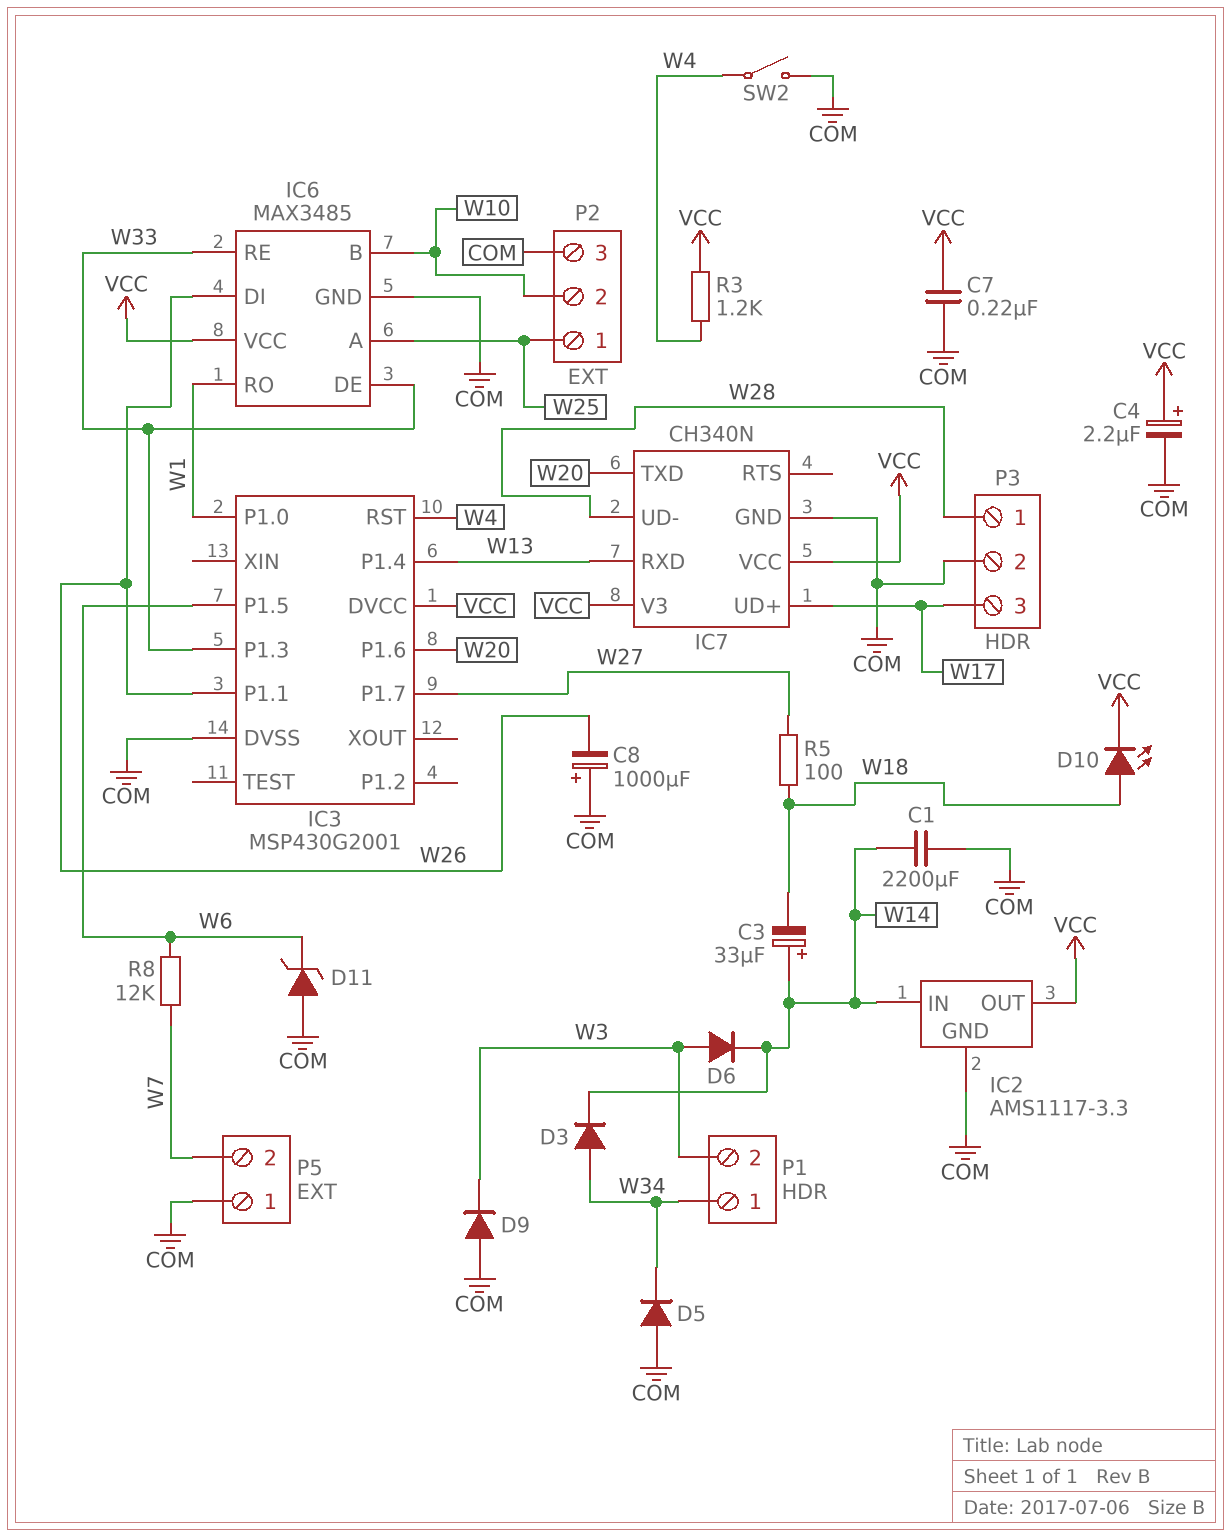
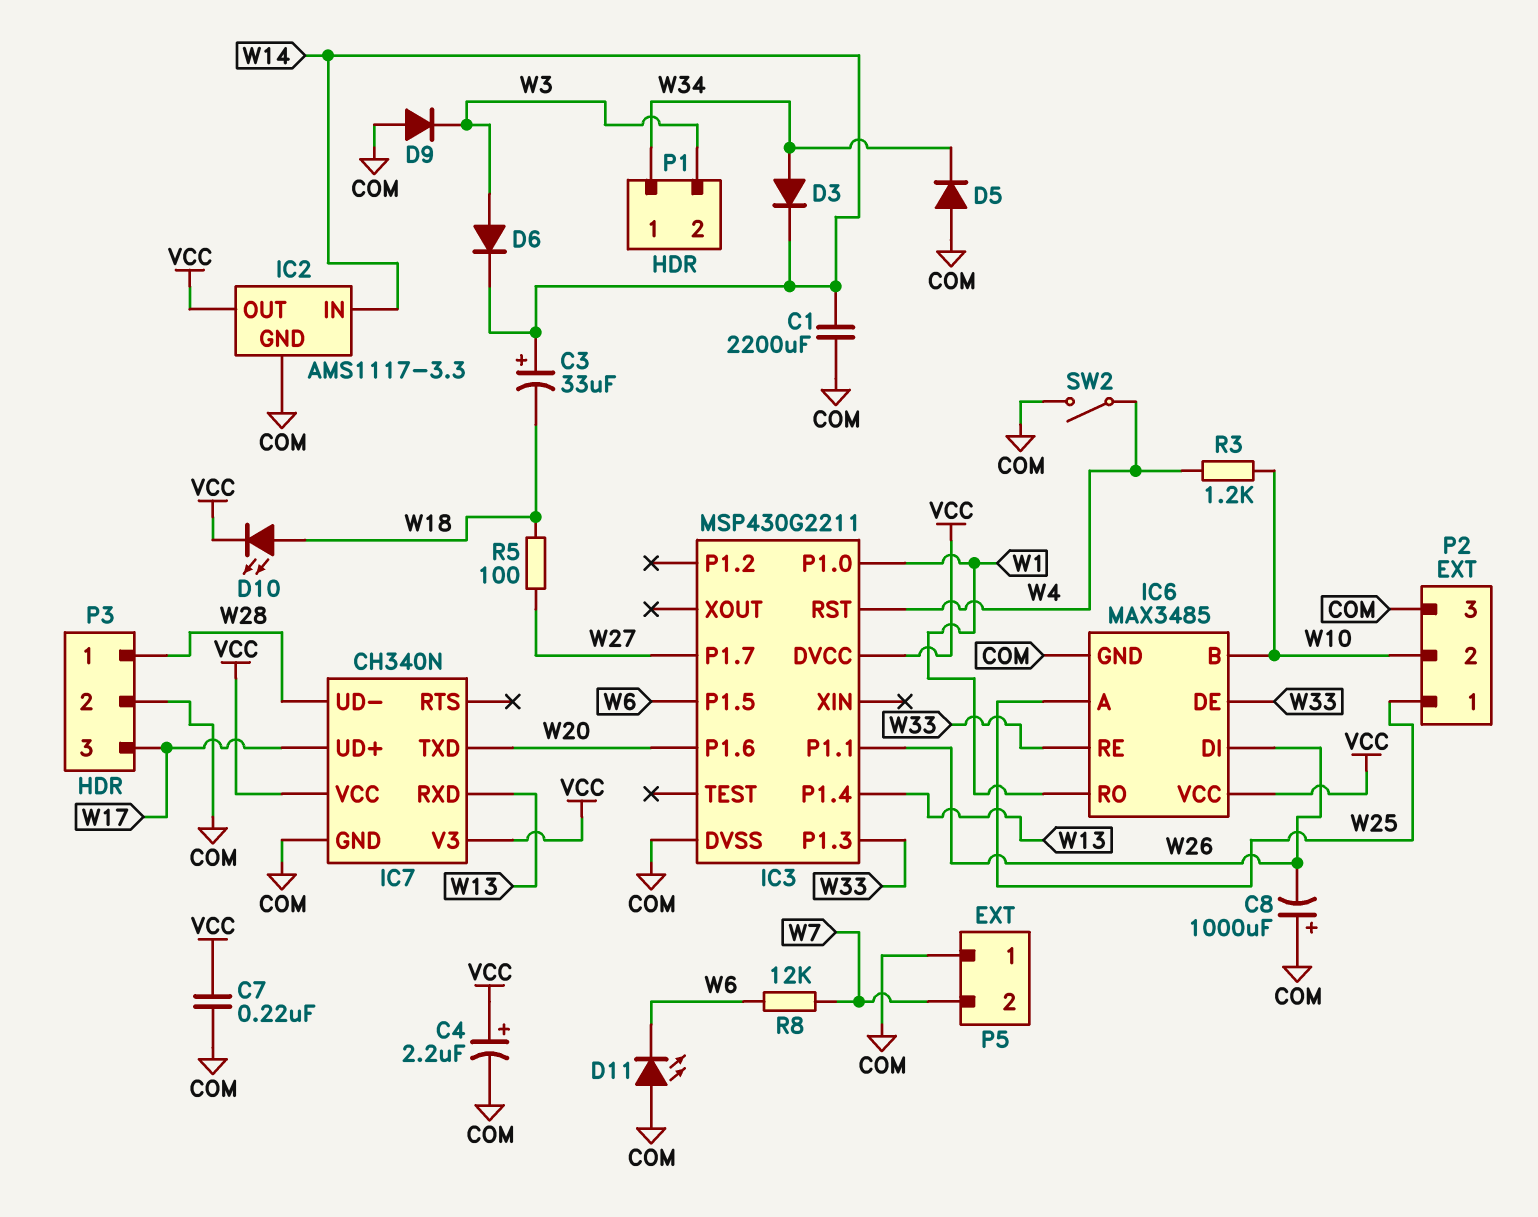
D11: zener (A COM, K W6) -> LED (A COM, K W6)
IC3: MSP430G2001 -> MSP430G2211
R3: 1.2k (VCC, W4) -> 1.2k (W4, W10)

